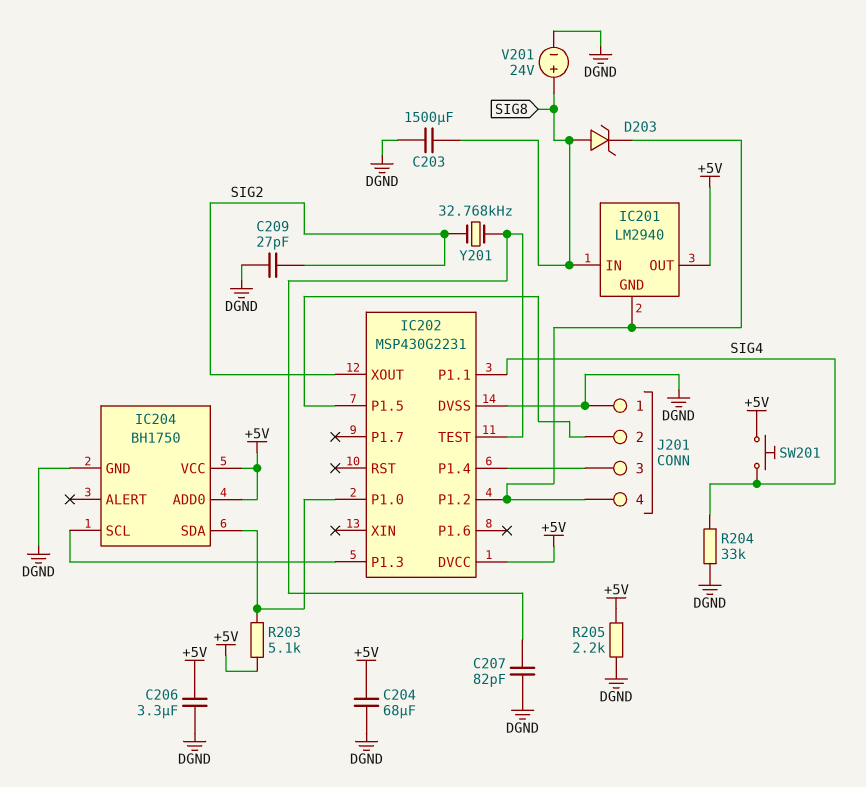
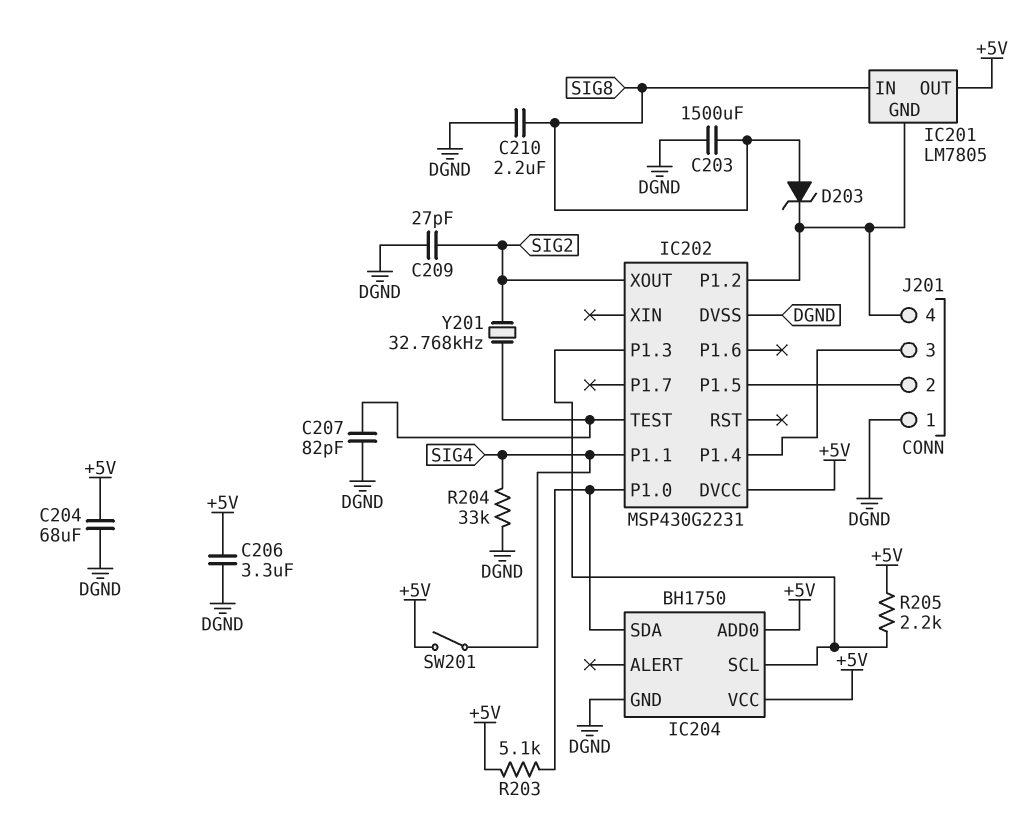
C210: none -> 2.2uF (DGND, SIG8)
IC201: LM2940 -> LM7805
R205: 2.2k (+5V, DGND) -> 2.2k (+5V, IC202/P1.3)
SW201: button (+5V, SIG4) -> switch (+5V, SIG4)
V201: 24V (plus SIG8, minus DGND) -> none

